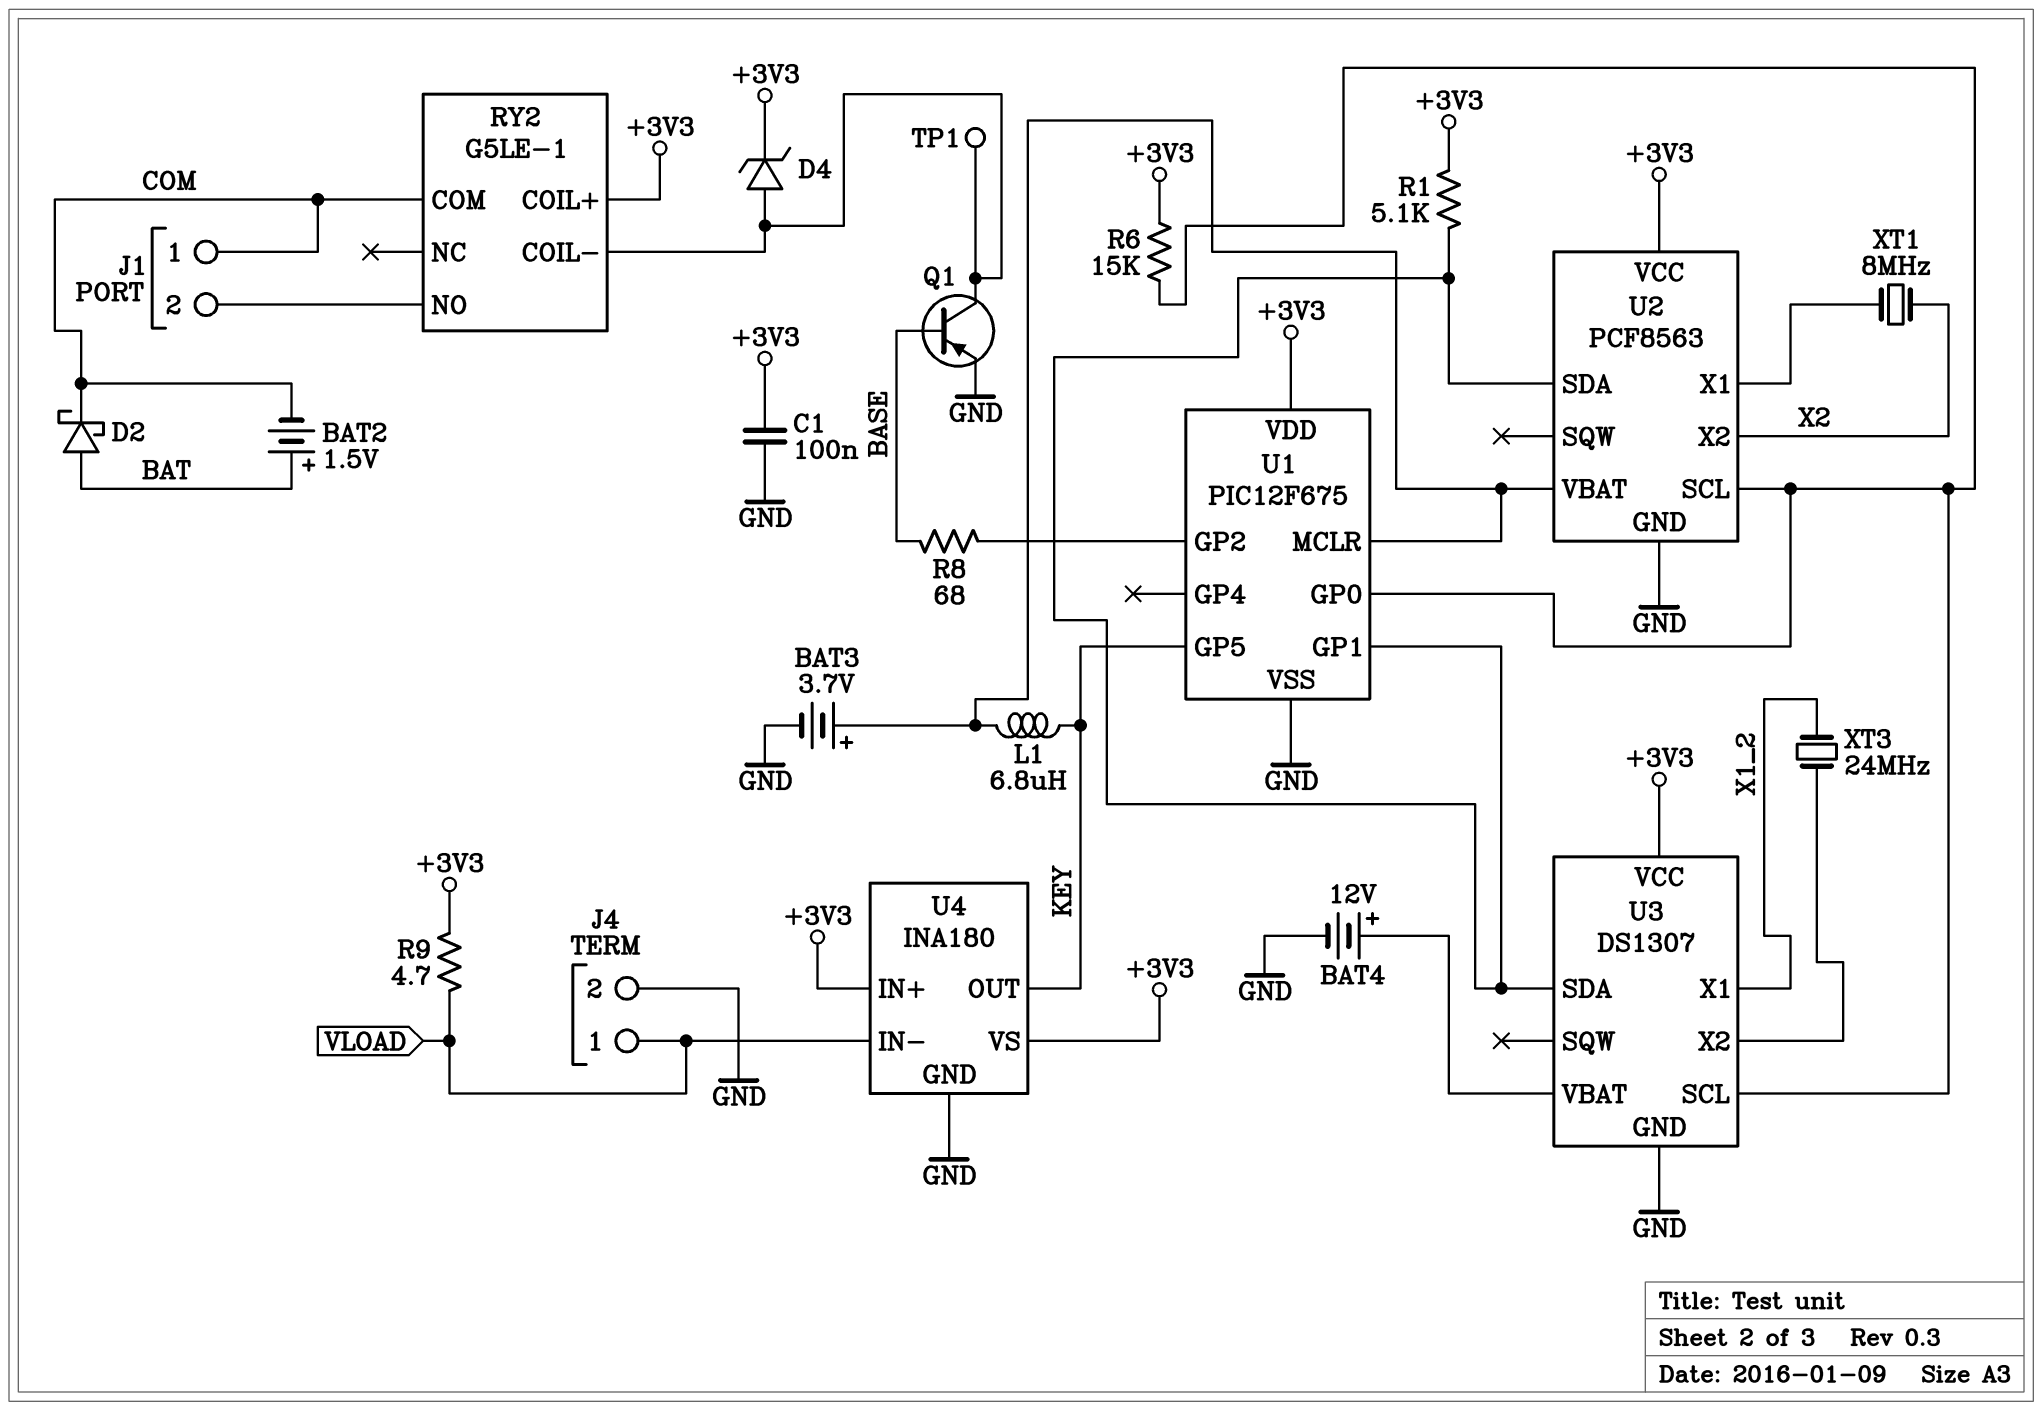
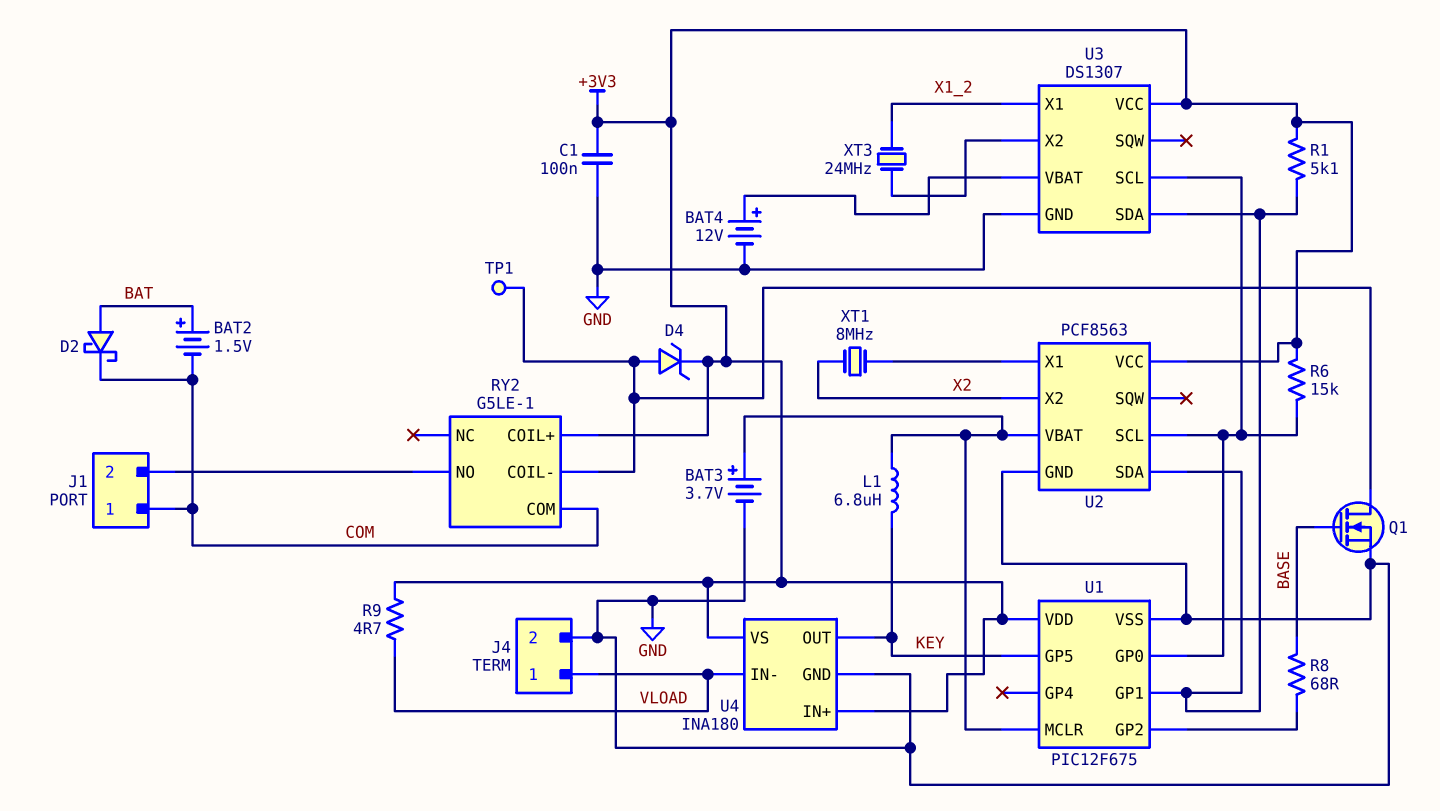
Q1: PNP (B BASE, C RY2/COIL-, E GND) -> NMOS (G BASE, D RY2/COIL-, S GND)

